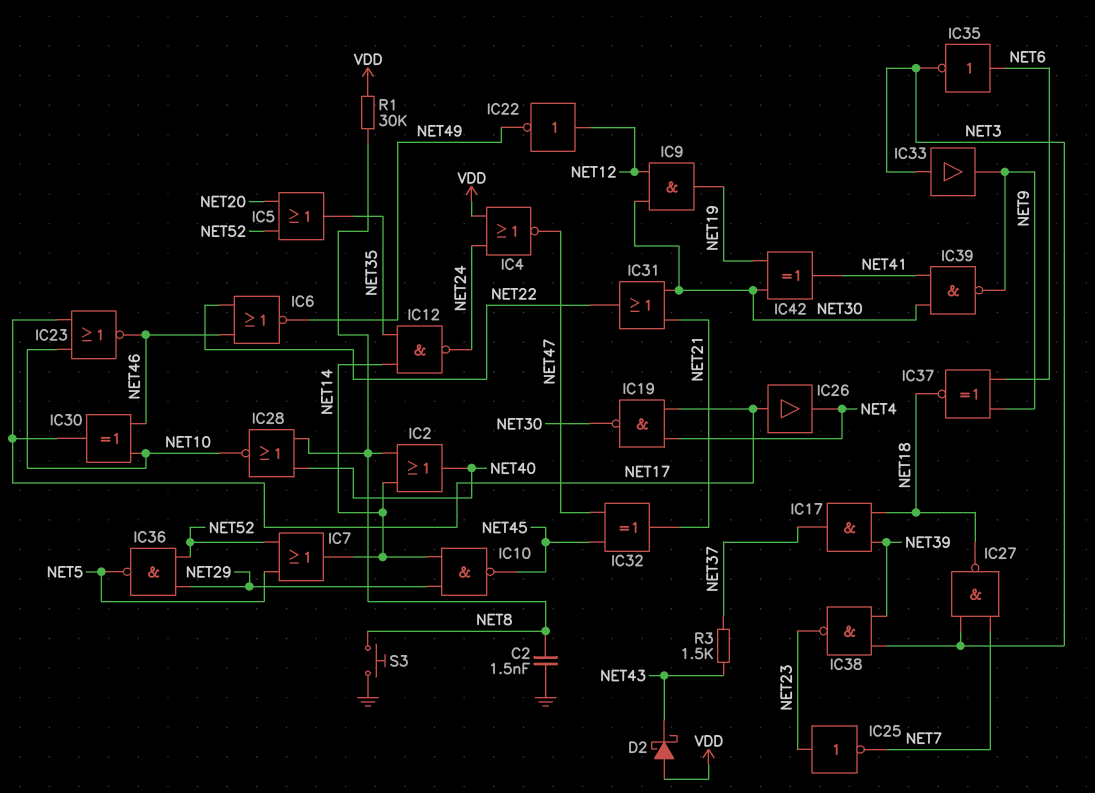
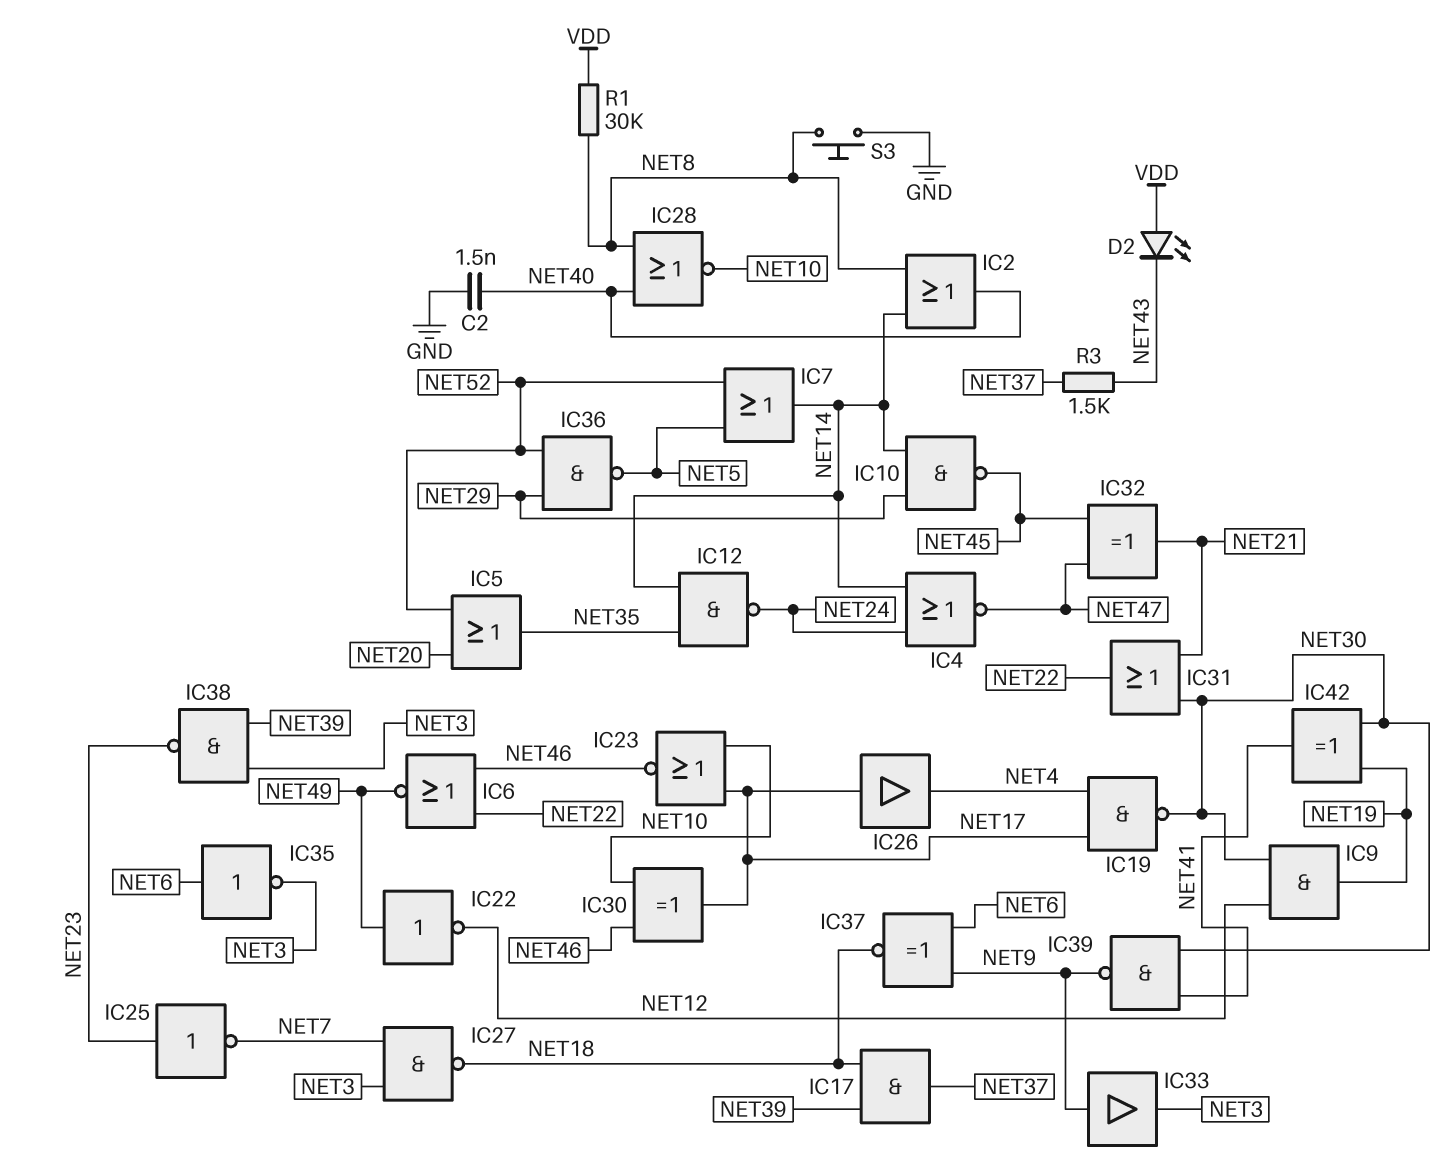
C2: 1.5nF (GND, NET8) -> 1.5nF (GND, NET40)
D2: schottky (A VDD, K NET43) -> LED (A VDD, K NET43)
IC4: NOR (in NET24, in VDD, out NET47) -> NOR (in NET14, in NET24, out NET47)
IC22: NOT (in NET12, out NET49) -> NOT (in NET49, out NET12)
IC33: buffer (in NET3, out NET9) -> buffer (in NET9, out NET3)

